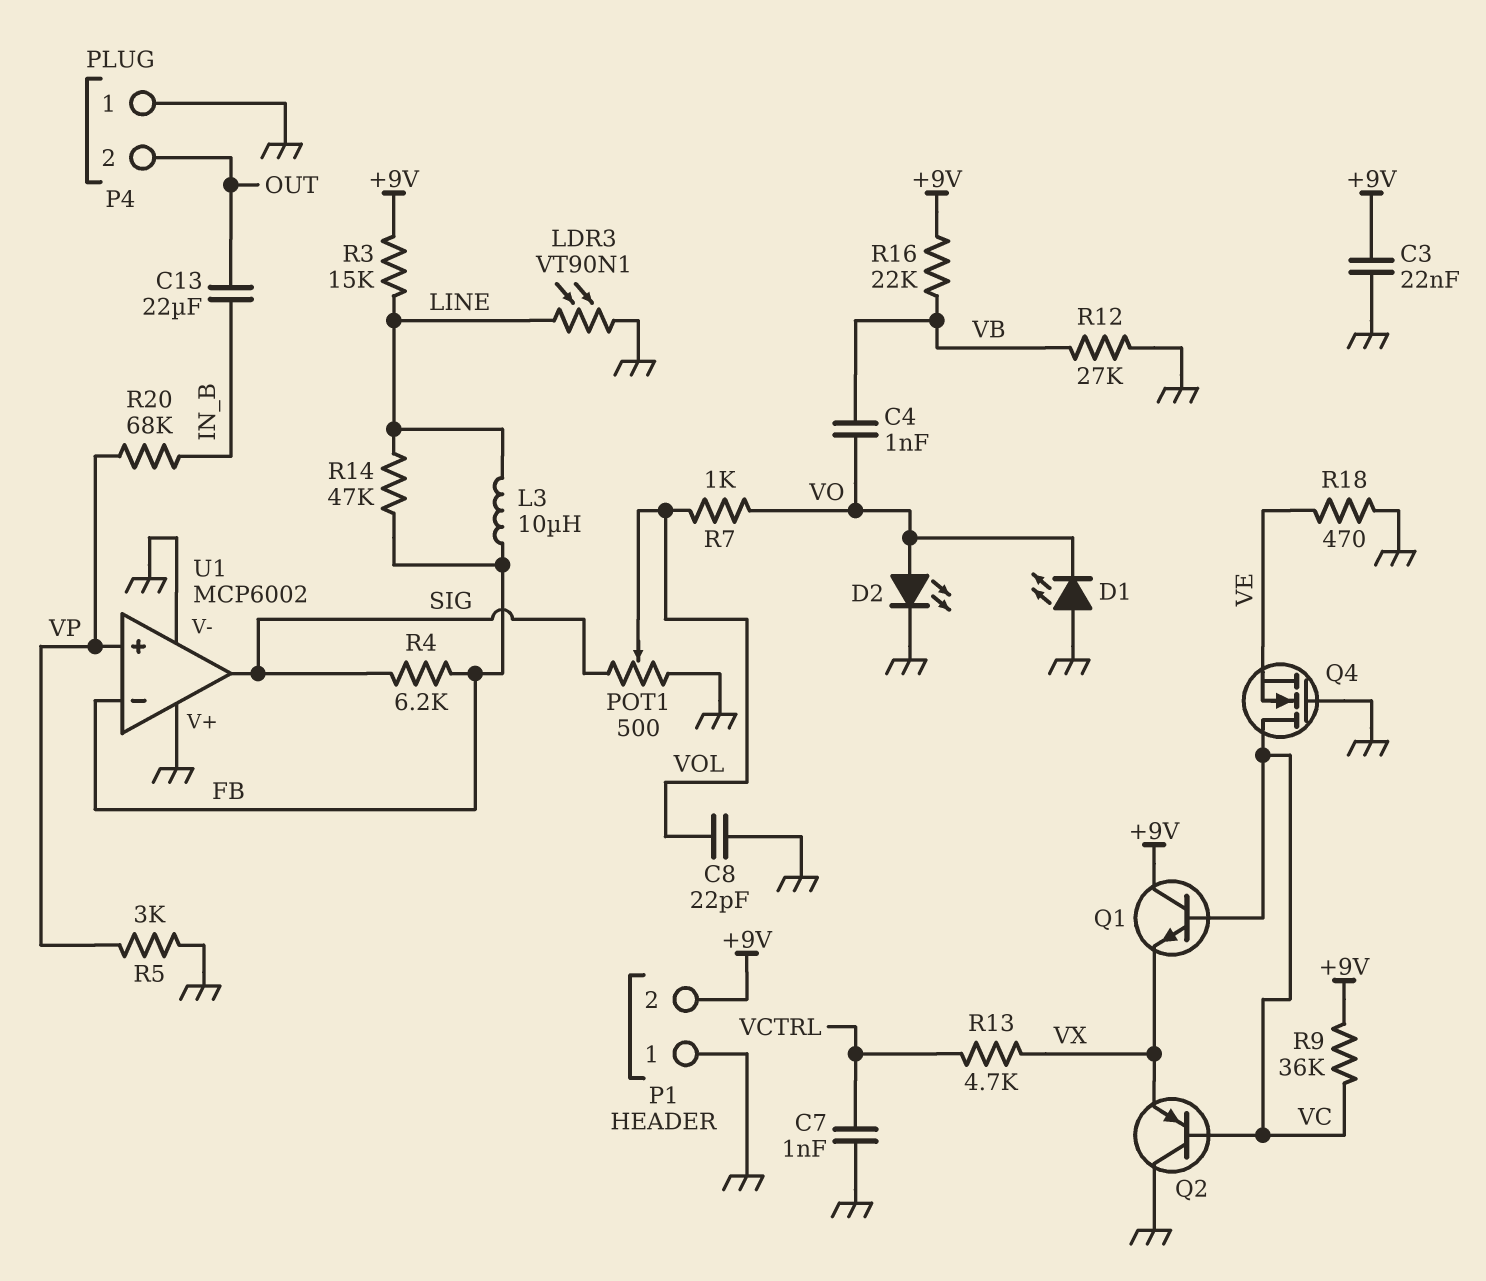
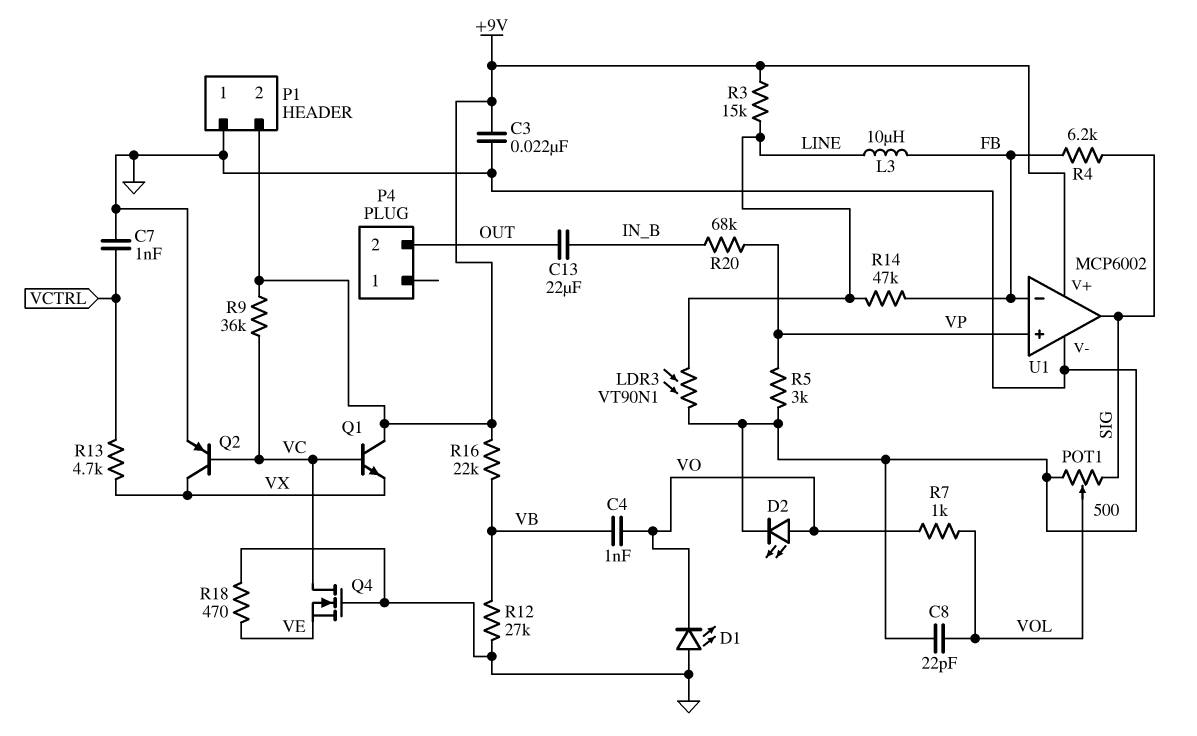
P4 pin 1: GND -> none
Q2: PNP (B VC, C GND, E VX) -> PNP (B VC, C VX, E GND)
U1 pin V+: GND -> +9V

